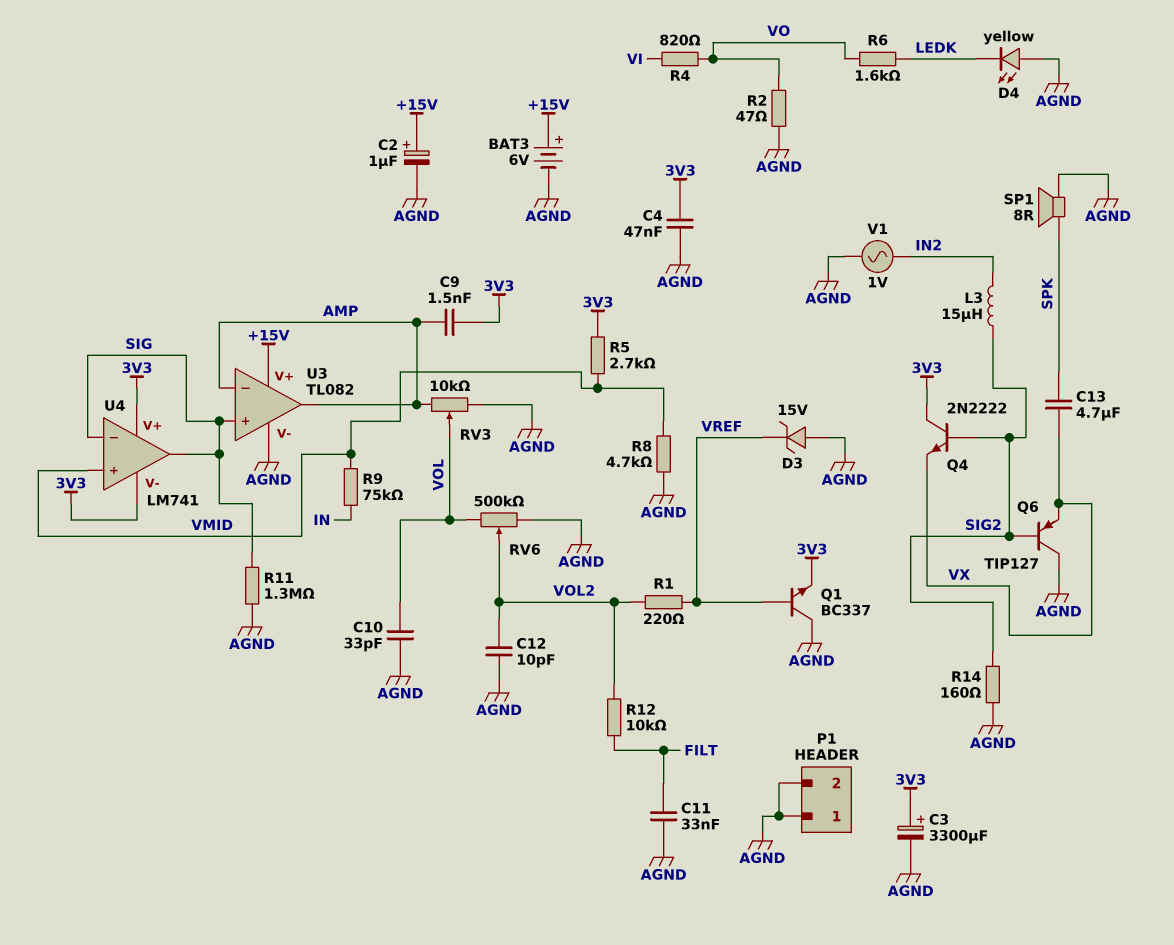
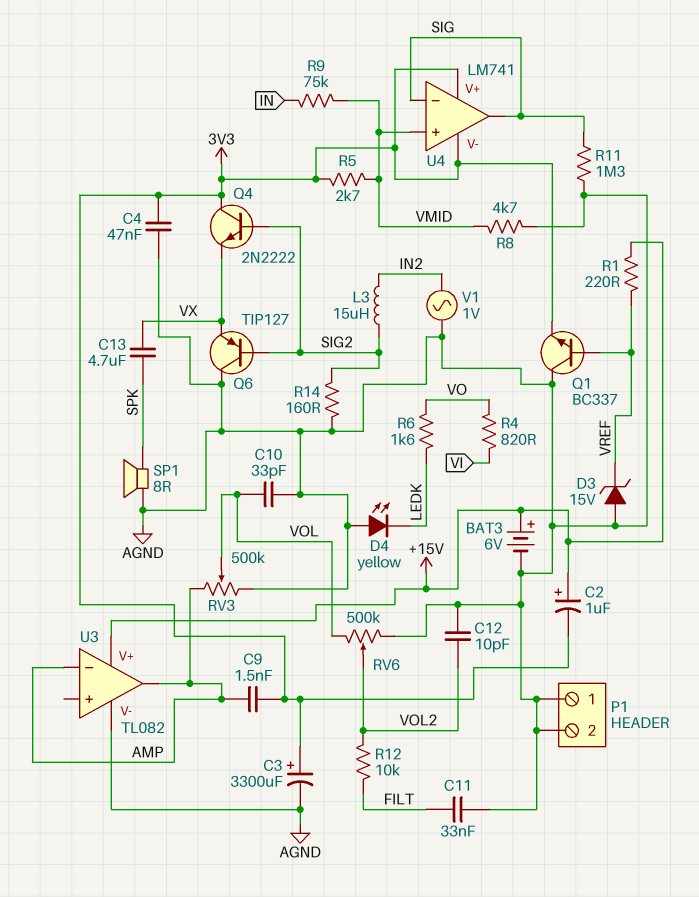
C2: 1uF (plus +15V, minus AGND) -> 1uF (plus +15V, minus 3V3)
R1: 220 (VOL2, VREF) -> 220 (+15V, VREF)
R2: 47 (AGND, VO) -> none
RV3: 10k (AGND, AMP, wiper VOL) -> 500k (AGND, AMP, wiper VOL)
U3 pin in+: SIG -> none

